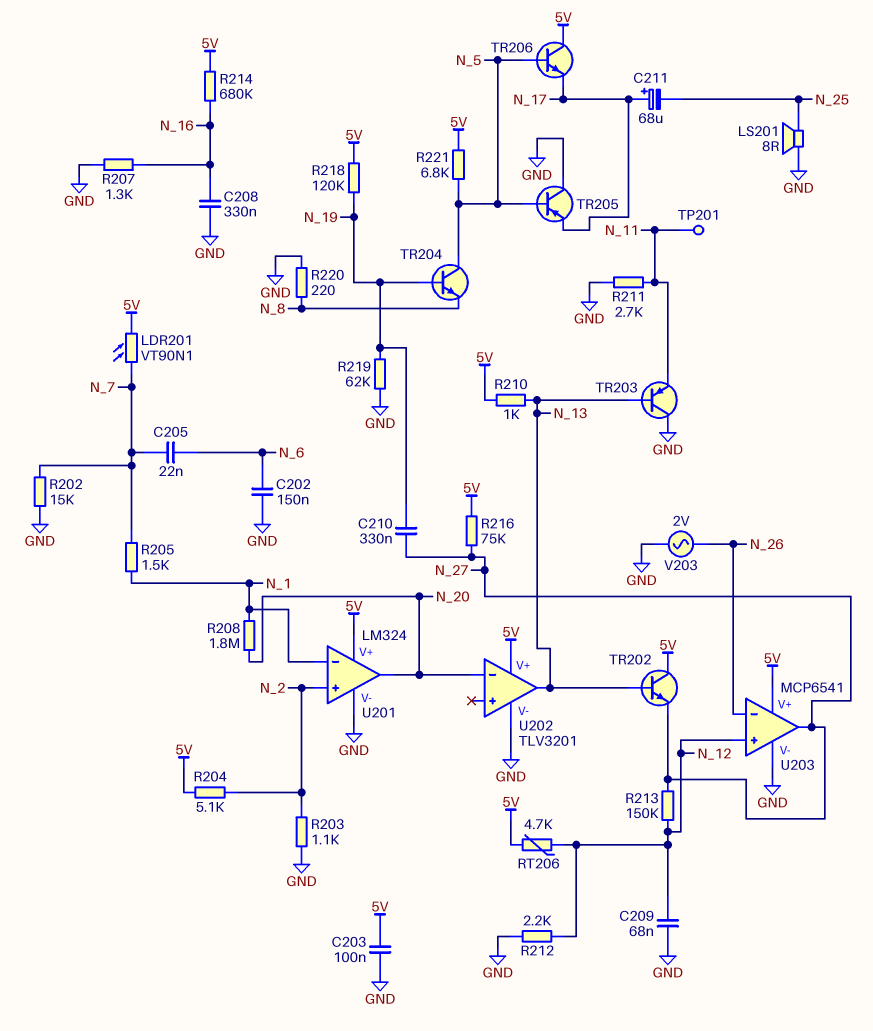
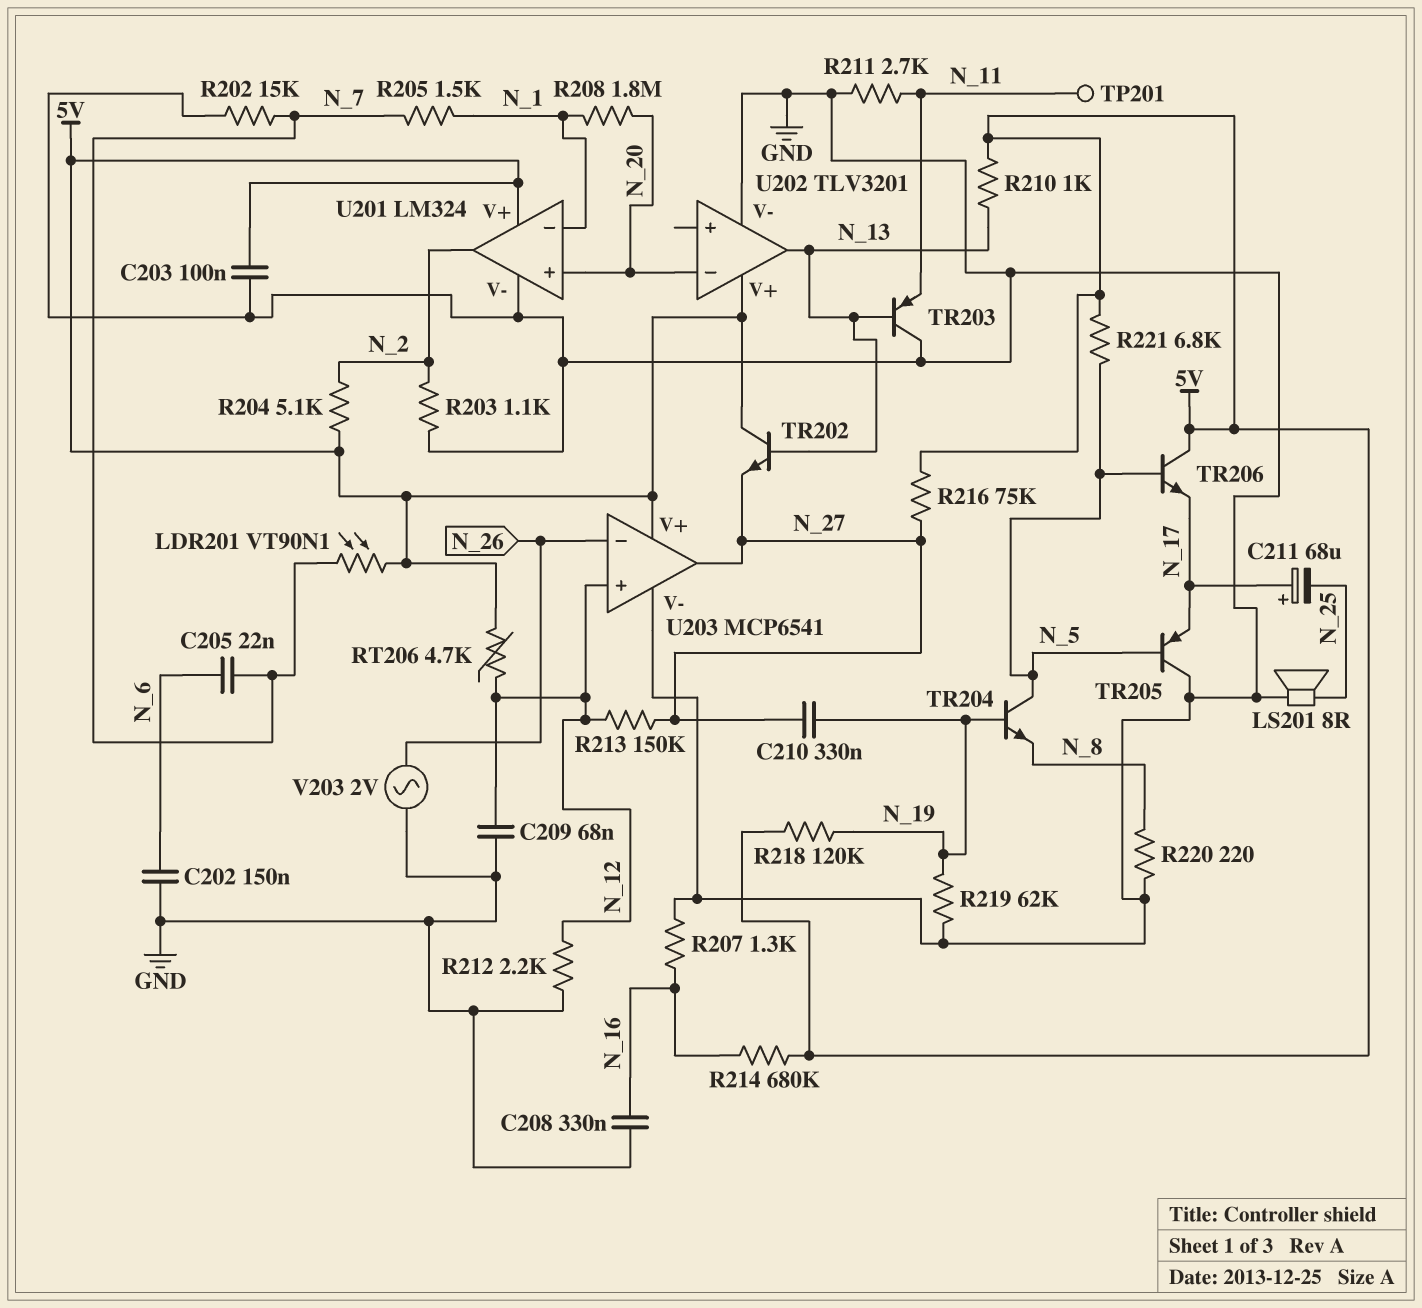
U201 pin in+: N_2 -> N_20
U201 pin out: N_20 -> N_2

